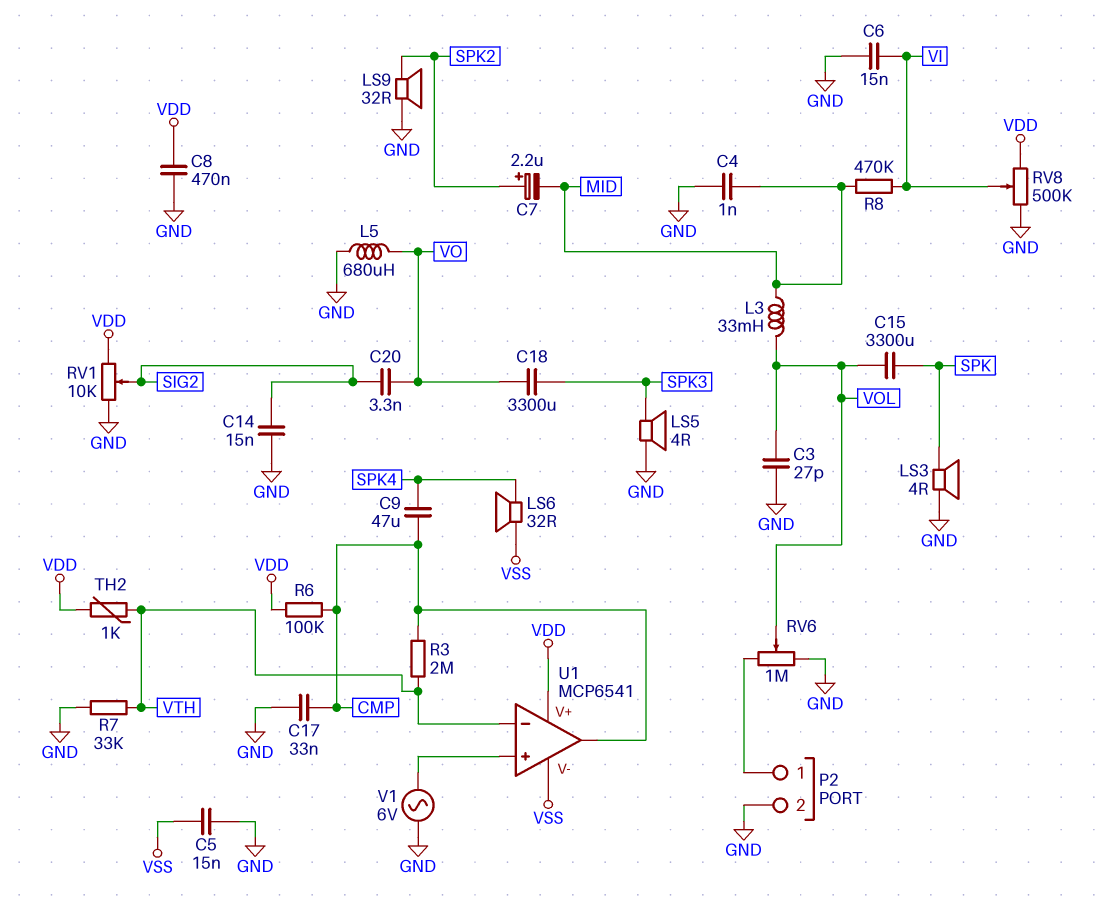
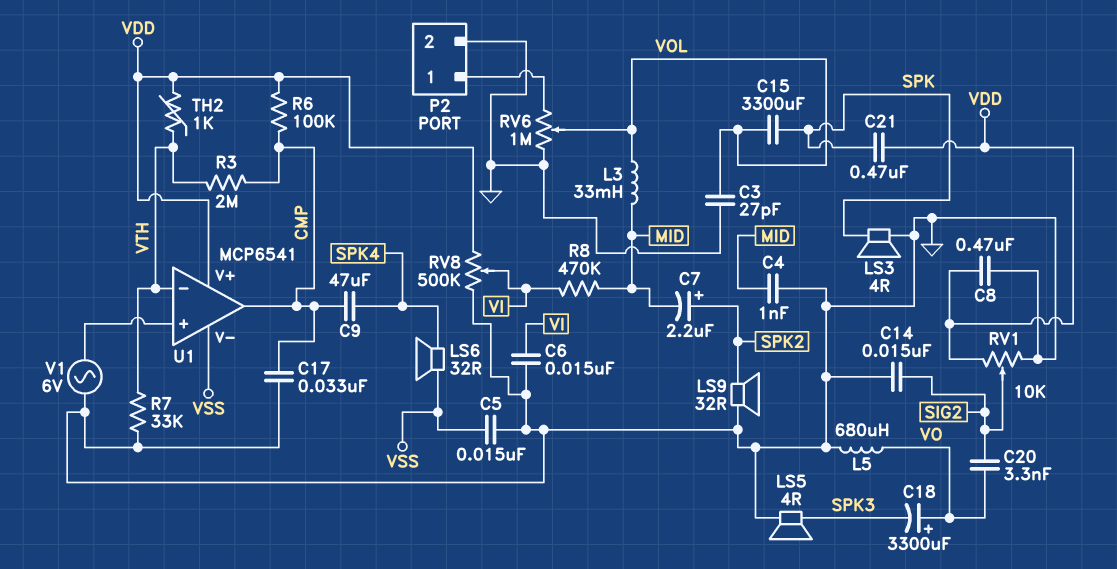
C18: 3300uF (SPK3, VO) -> 3300uF (plus VO, minus SPK3)
C21: none -> 470nF (SPK, VDD)

